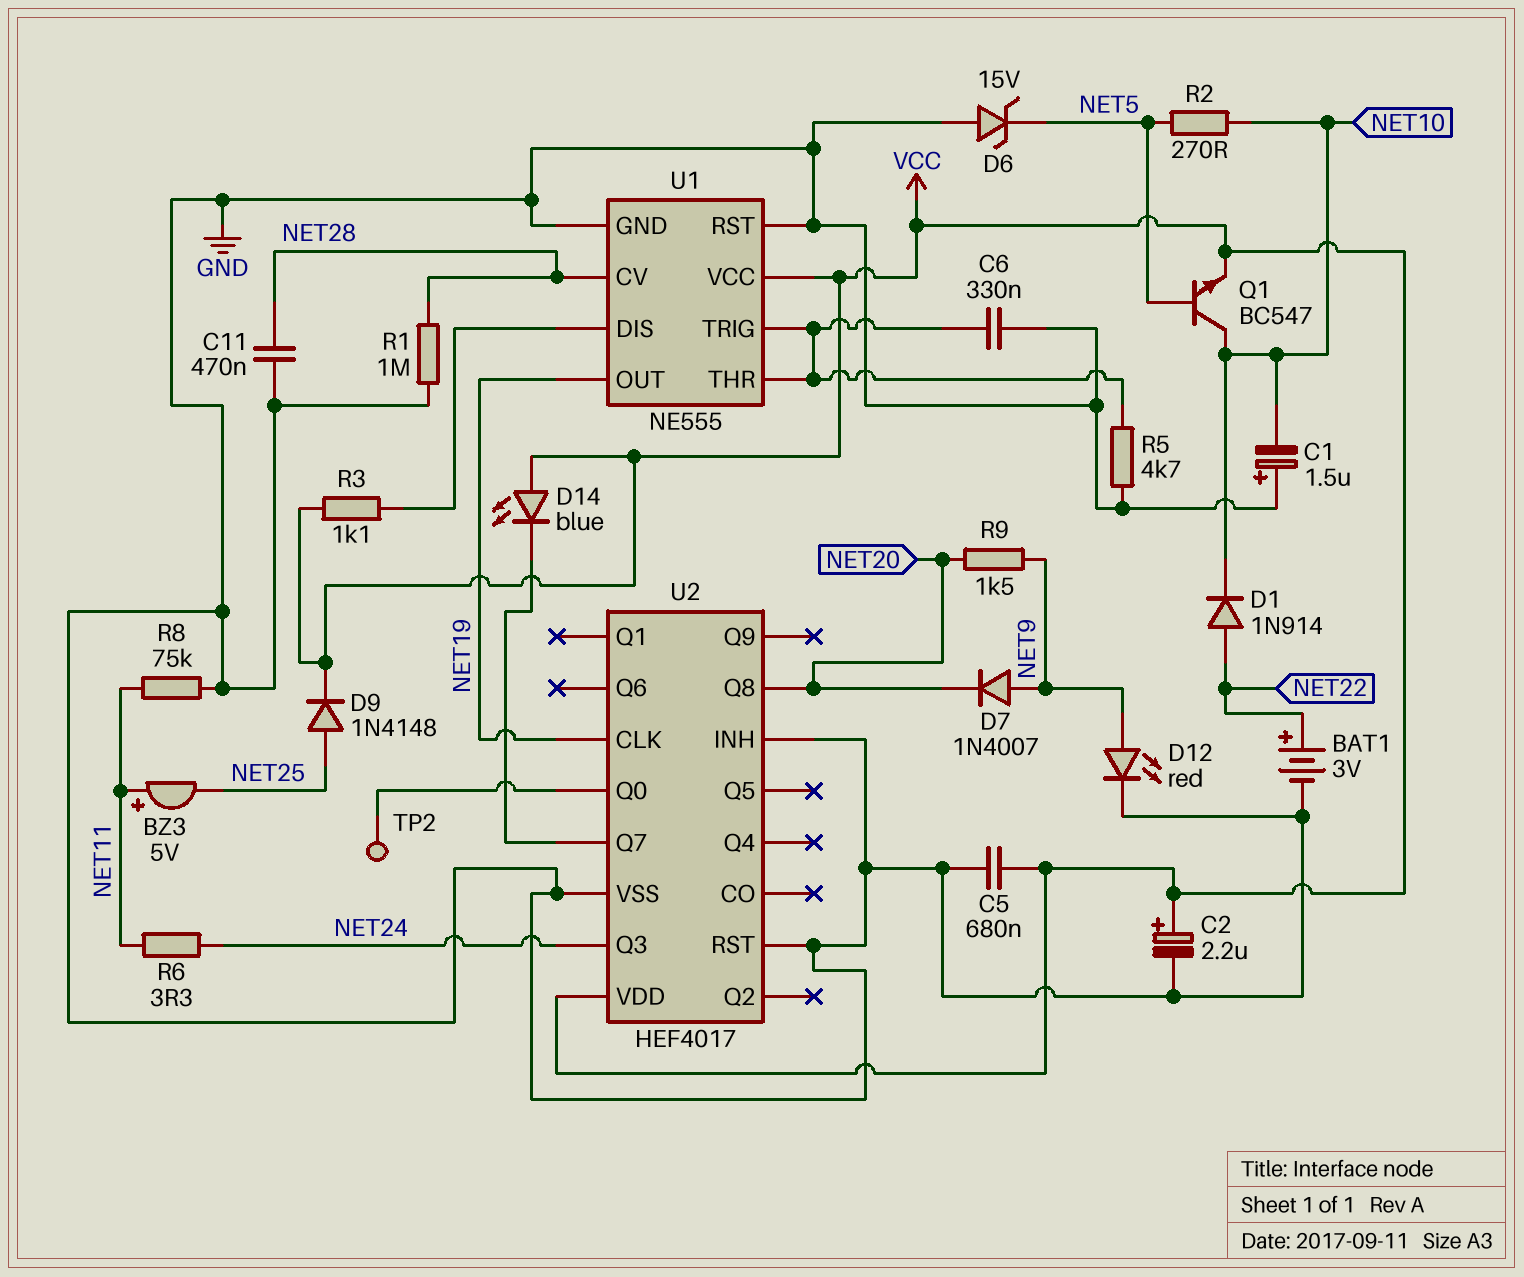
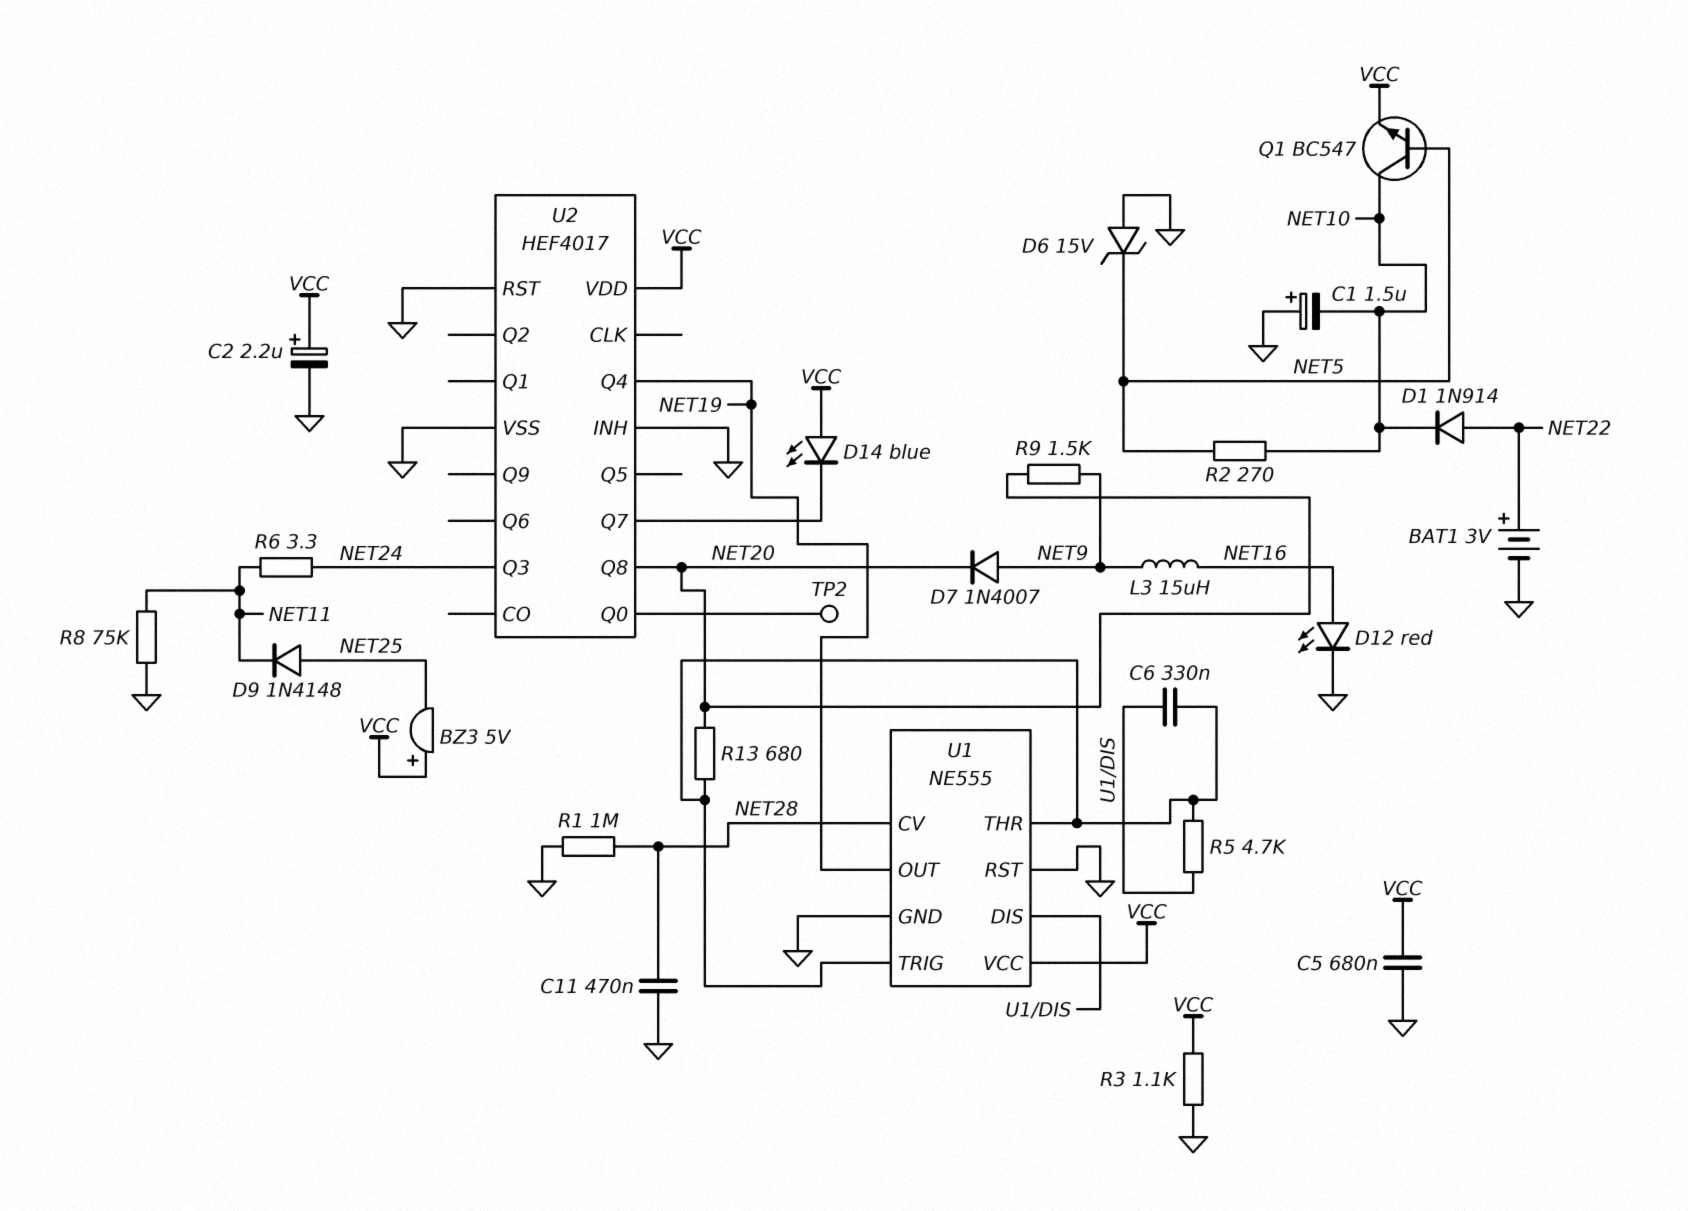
BZ3: buzzer 5V (plus NET11, minus NET25) -> buzzer 5V (plus VCC, minus NET25)
C6: 330nF (GND, U1/THR) -> 330nF (U1/DIS, U1/THR)
D9: diode 1N4148 (A NET25, K VCC) -> diode 1N4148 (A NET25, K NET11)
D12: LED red (A NET9, K GND) -> LED red (A NET16, K GND)
L3: none -> 15uH (NET9, NET16)
R3: 1.1k (U1/DIS, VCC) -> 1.1k (GND, VCC)
R5: 4.7k (GND, U1/THR) -> 4.7k (U1/DIS, U1/THR)
R13: none -> 680 (NET20, U1/THR)
U2 pin CLK: NET19 -> none
U2 pin Q4: none -> NET19

